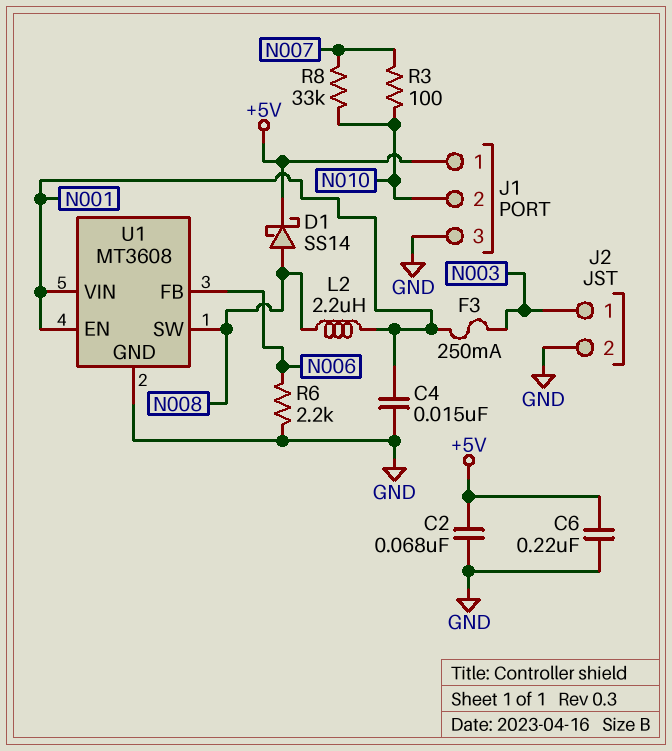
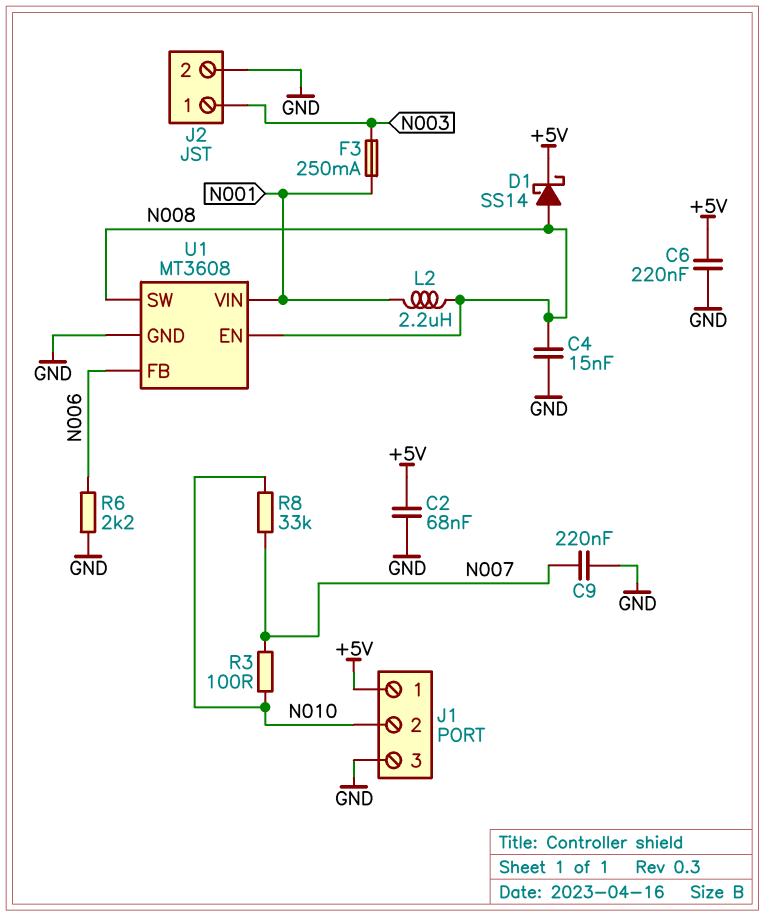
C4: 15nF (GND, N001) -> 15nF (GND, N008)
C9: none -> 220nF (GND, N007)
U1 pin EN: N001 -> N008

